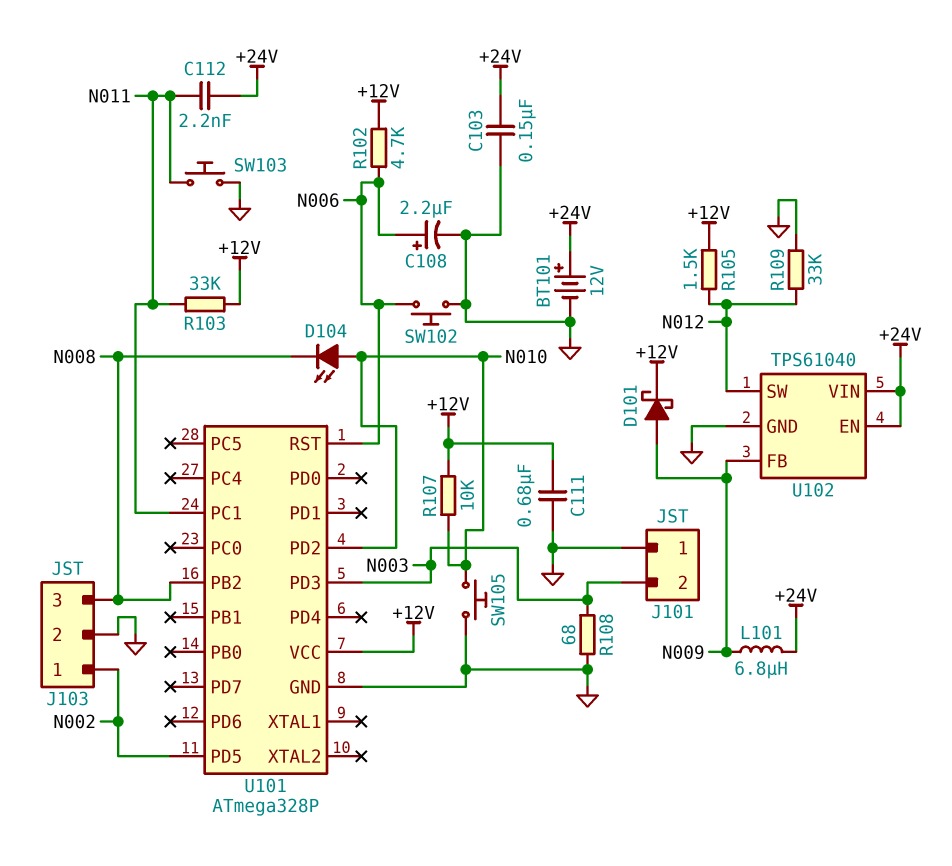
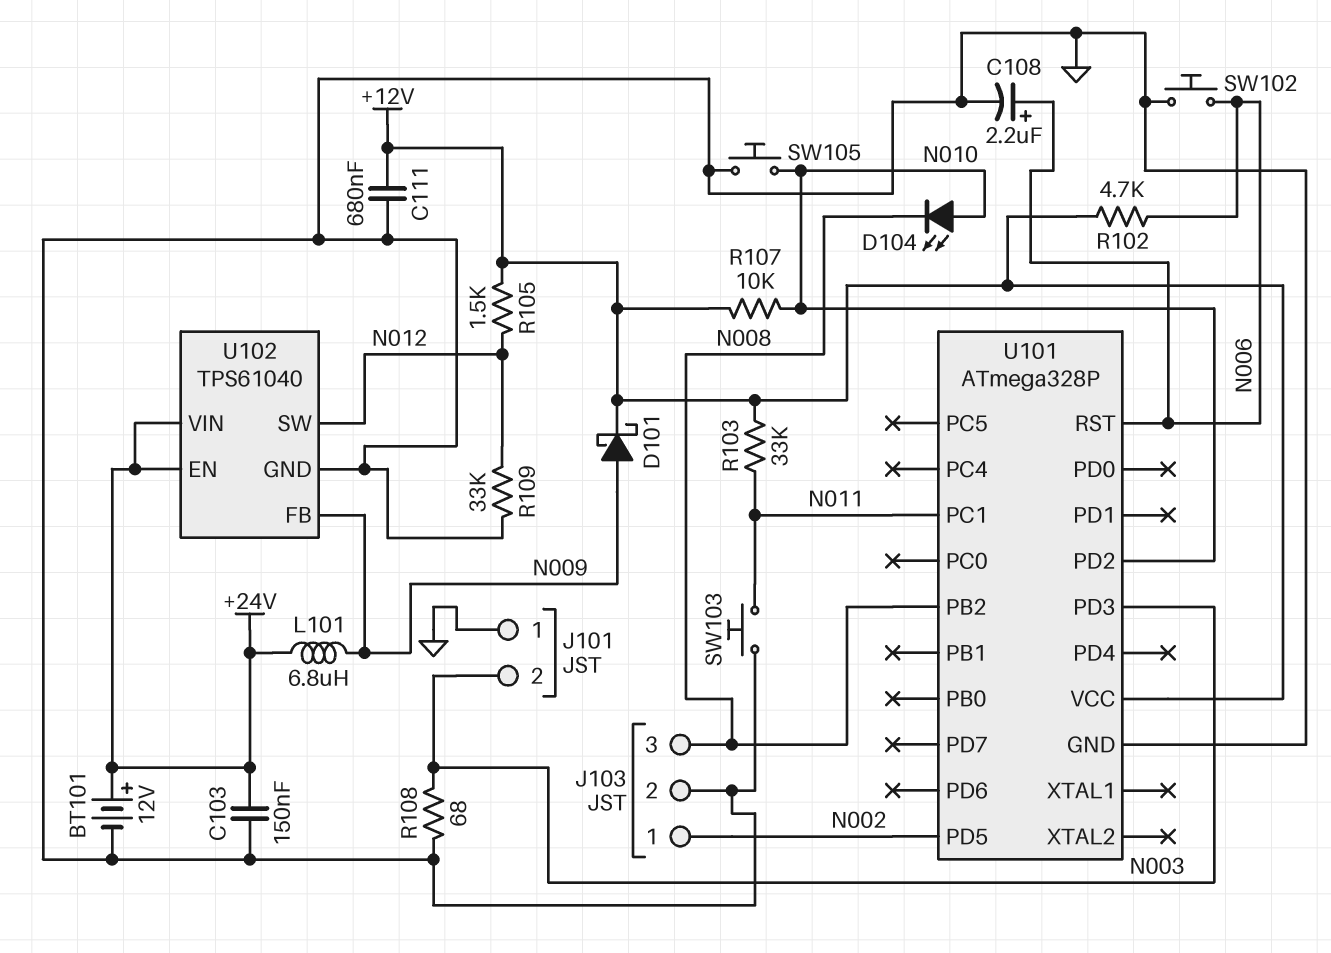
C112: 2.2nF (+24V, N011) -> none

